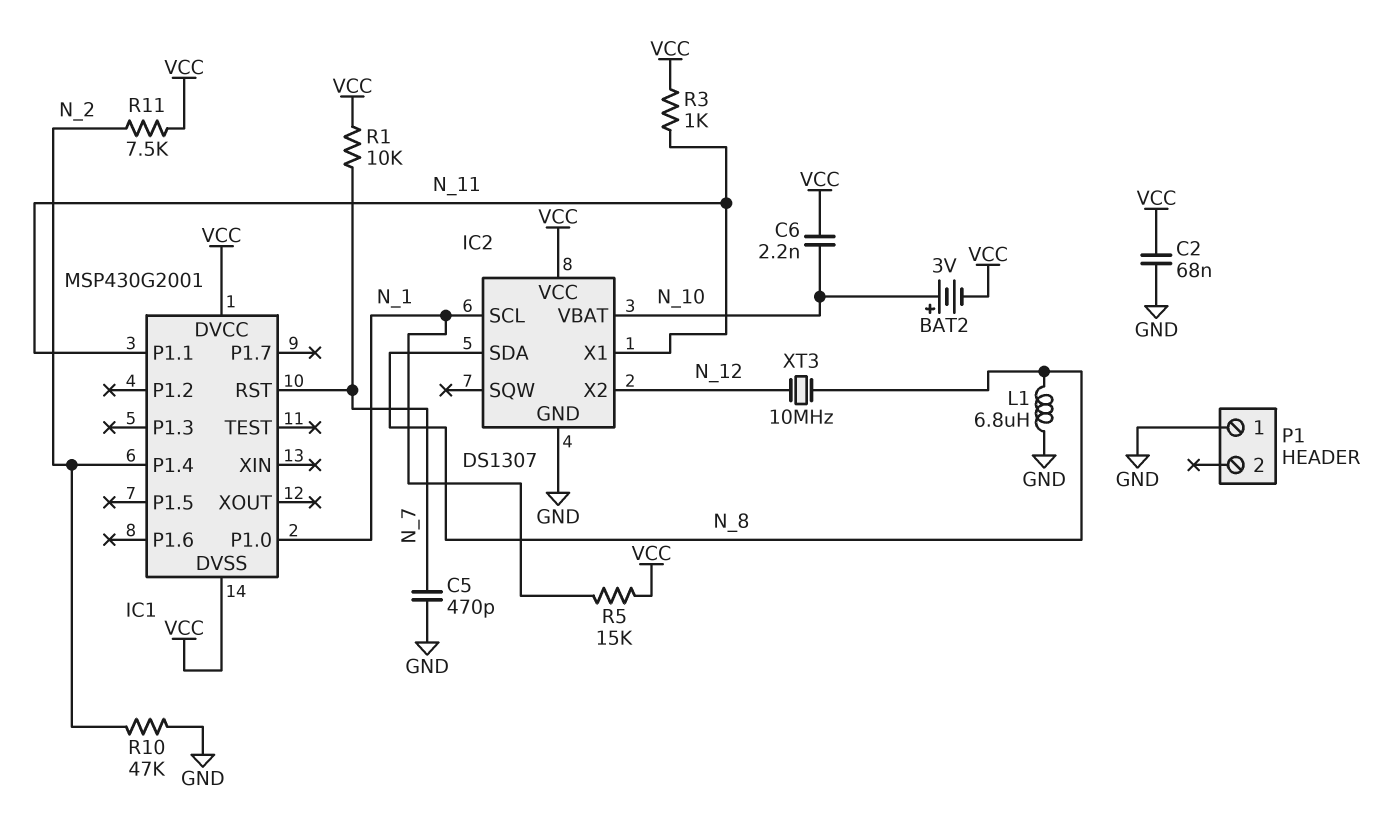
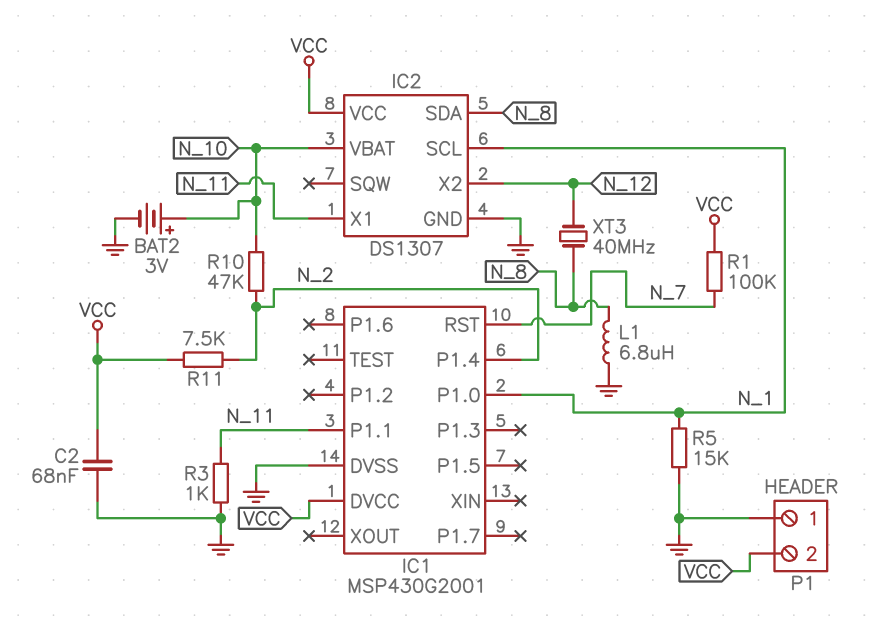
BAT2: 3V (plus N_10, minus VCC) -> 3V (plus N_10, minus GND)
C5: 470pF (GND, N_7) -> none
C6: 2.2nF (N_10, VCC) -> none
IC1 pin DVSS: VCC -> GND
P1 pin 2: none -> VCC
R1: 10k (N_7, VCC) -> 100k (N_7, VCC)
R3: 1k (N_11, VCC) -> 1k (GND, N_11)
R5: 15k (N_1, VCC) -> 15k (GND, N_1)
R10: 47k (GND, N_2) -> 47k (N_2, N_10)
XT3: 10MHz (N_8, N_12) -> 40MHz (N_8, N_12)

